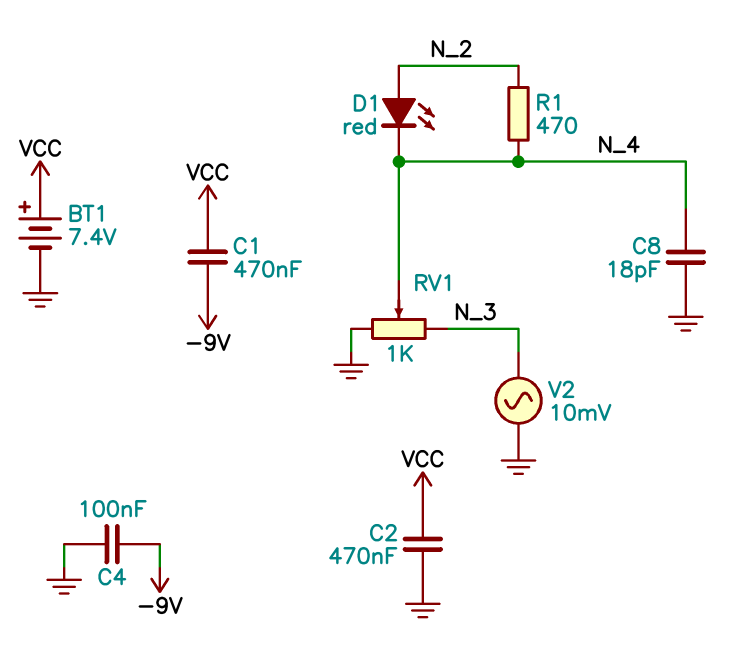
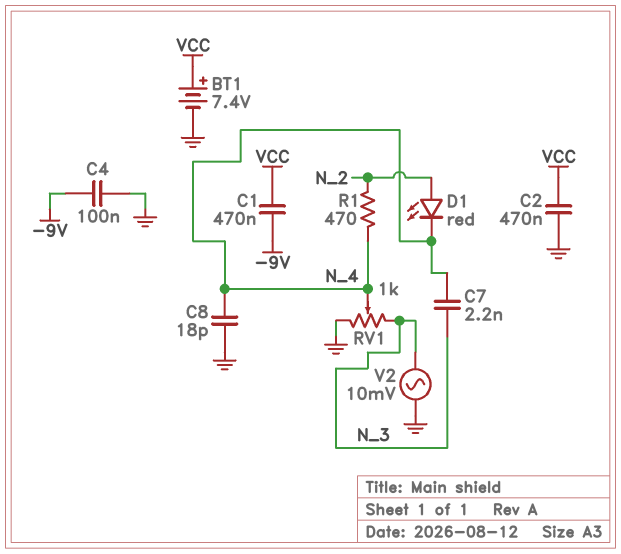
C7: none -> 2.2nF (N_3, N_4)

